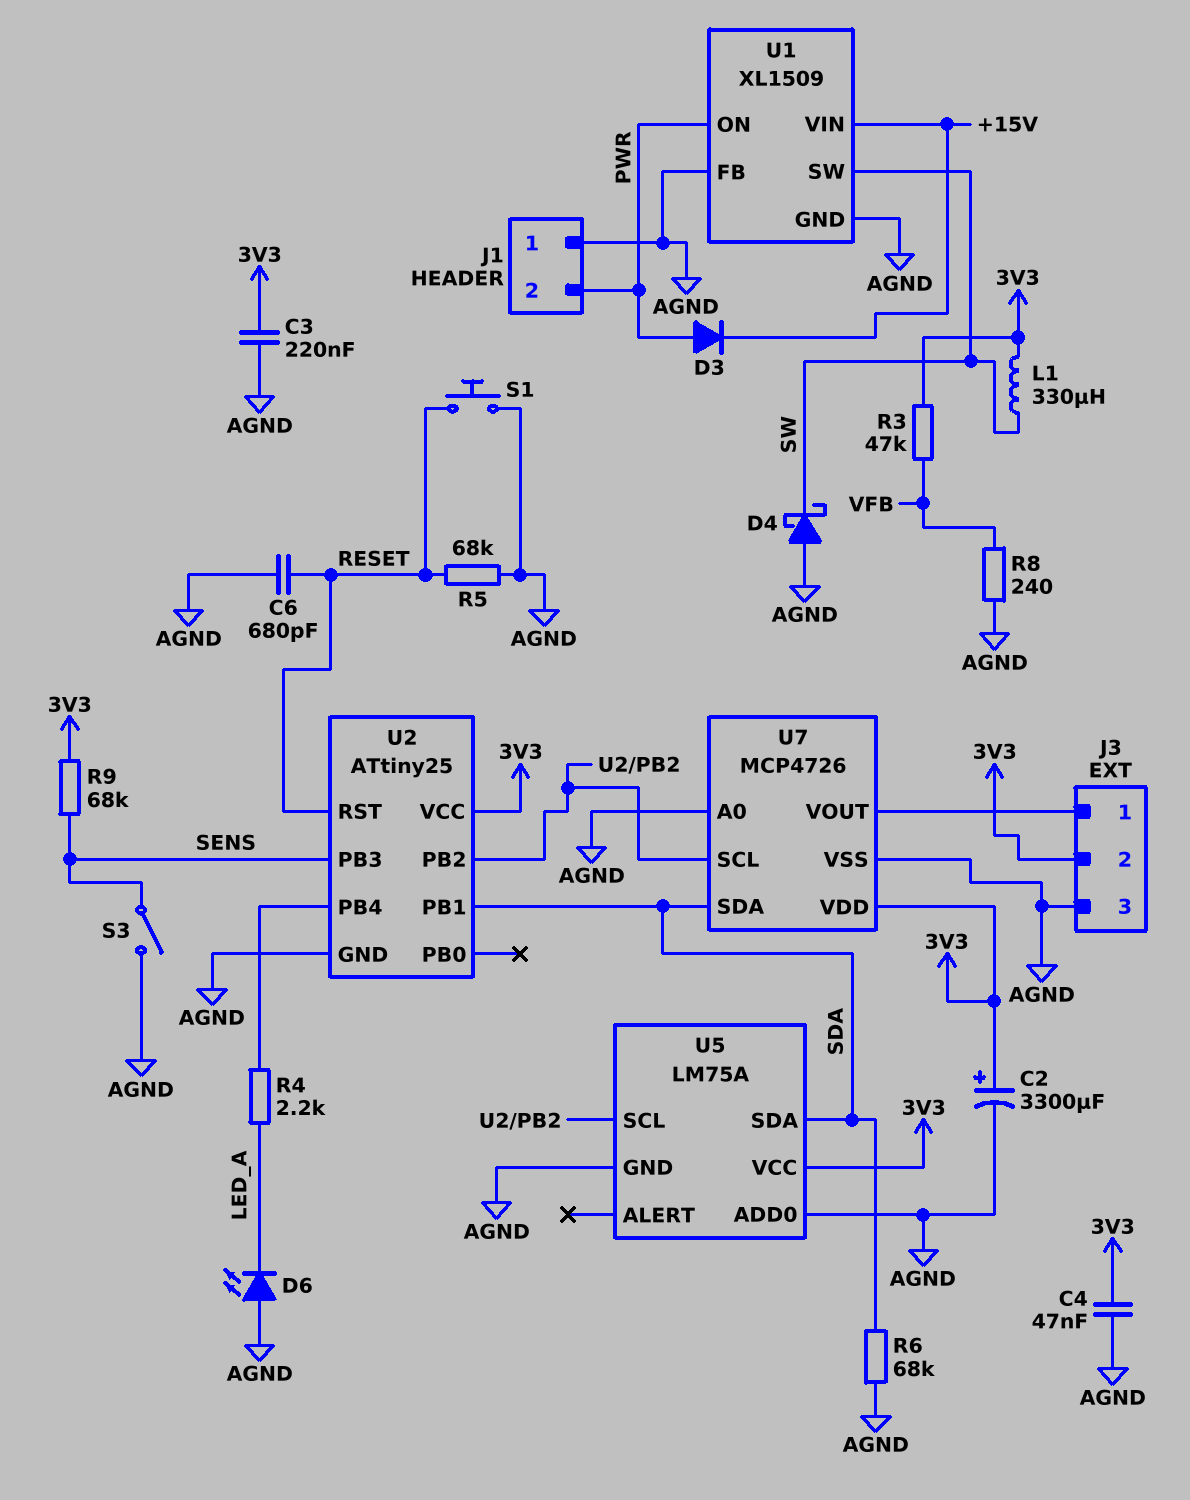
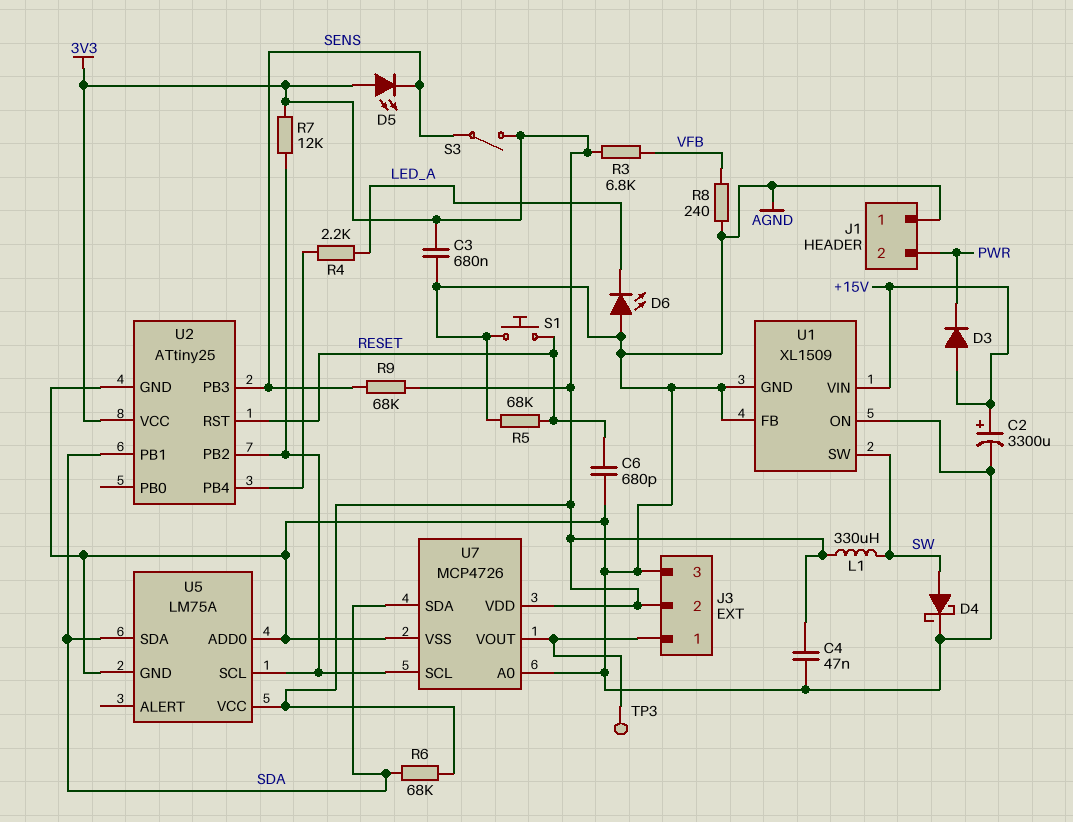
C2: 3300uF (plus 3V3, minus AGND) -> 3300uF (plus +15V, minus AGND)
C3: 220nF (3V3, AGND) -> 680nF (3V3, AGND)
D3: diode (A PWR, K +15V) -> diode (A +15V, K PWR)
D4: schottky (A AGND, K SW) -> schottky (A SW, K AGND)
D5: none -> LED (A 3V3, K SENS)
R3: 47k (3V3, VFB) -> 6.8k (3V3, VFB)
R6: 68k (AGND, SDA) -> 68k (3V3, SDA)
R7: none -> 12k (3V3, U2/PB2)
S3: switch (AGND, SENS) -> switch (3V3, SENS)
TP3: none -> test point (J3/1)
U1 pin ON: PWR -> AGND

